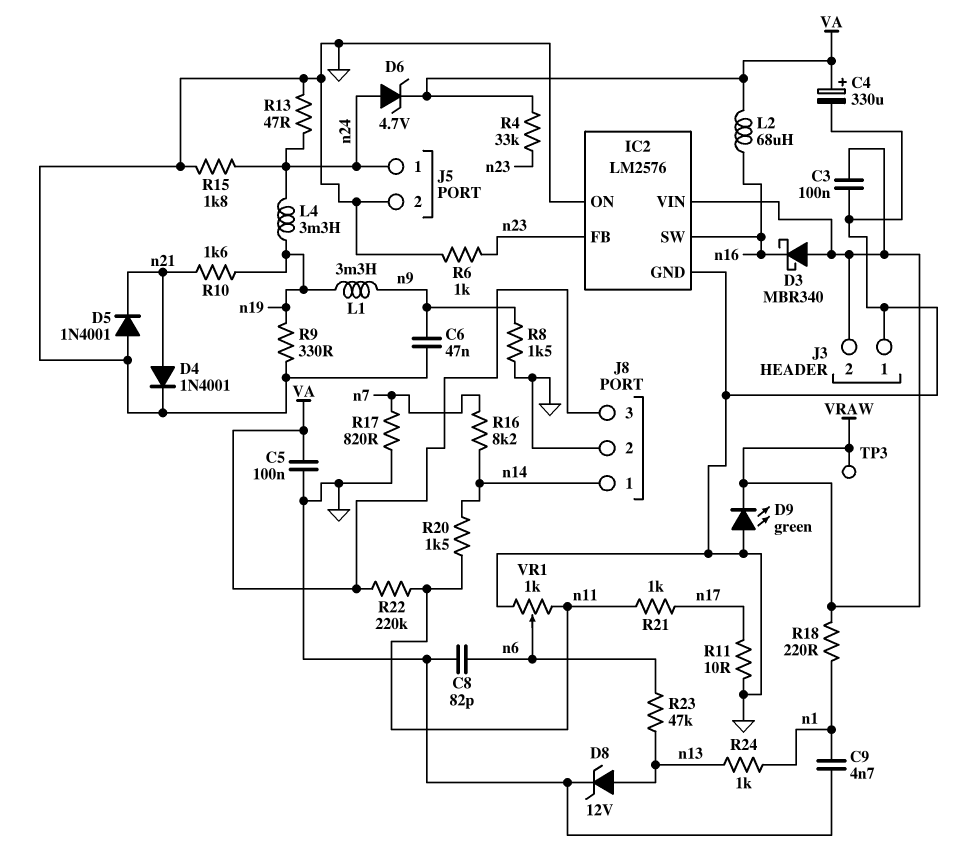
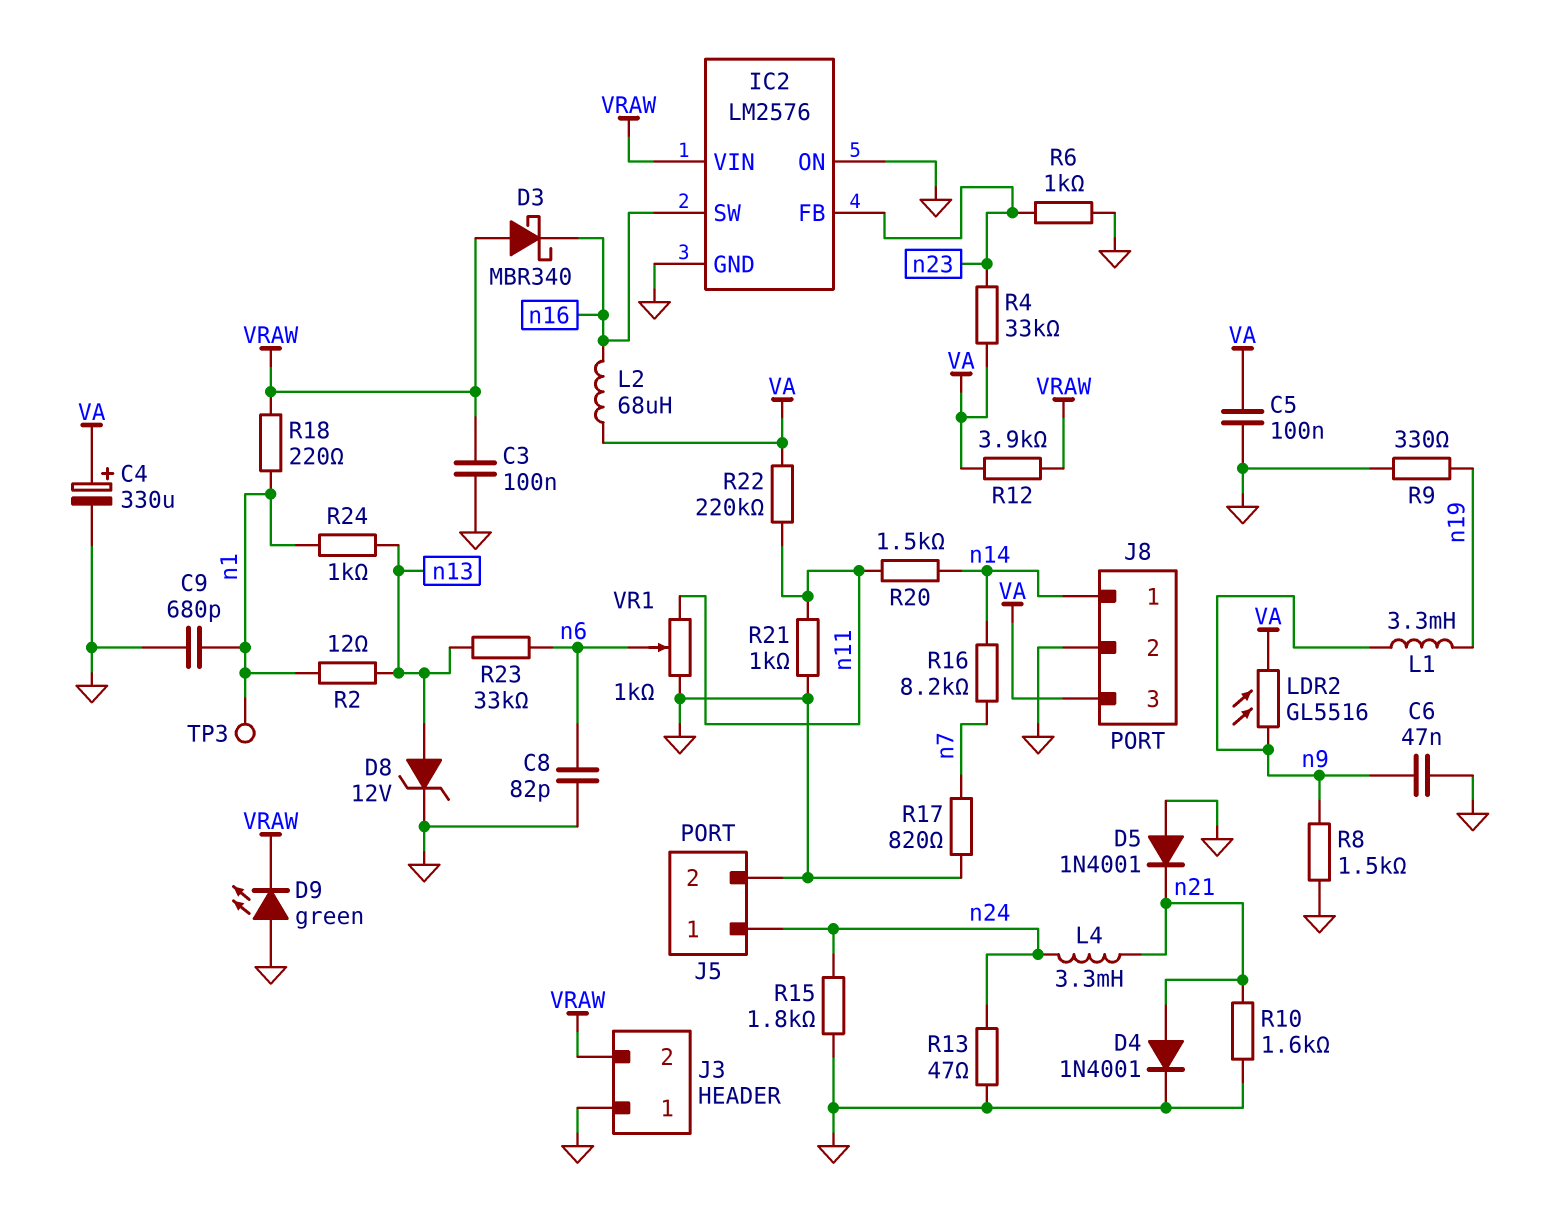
C9: 4.7nF (GND, n1) -> 680pF (GND, n1)
D6: zener 4.7V (A n24, K VA) -> none
L4: 3.3mH (n19, n24) -> 3.3mH (n21, n24)
LDR2: none -> GL5516 (VA, n9)
R2: none -> 12 (n1, n13)
R10: 1.6k (n19, n21) -> 1.6k (GND, n21)
R11: 10 (GND, n17) -> none
R12: none -> 3.9k (VA, VRAW)
R21: 1k (n11, n17) -> 1k (GND, n11)
R23: 47k (n6, n13) -> 33k (n6, n13)
TP3: test point (VRAW) -> test point (n1)

